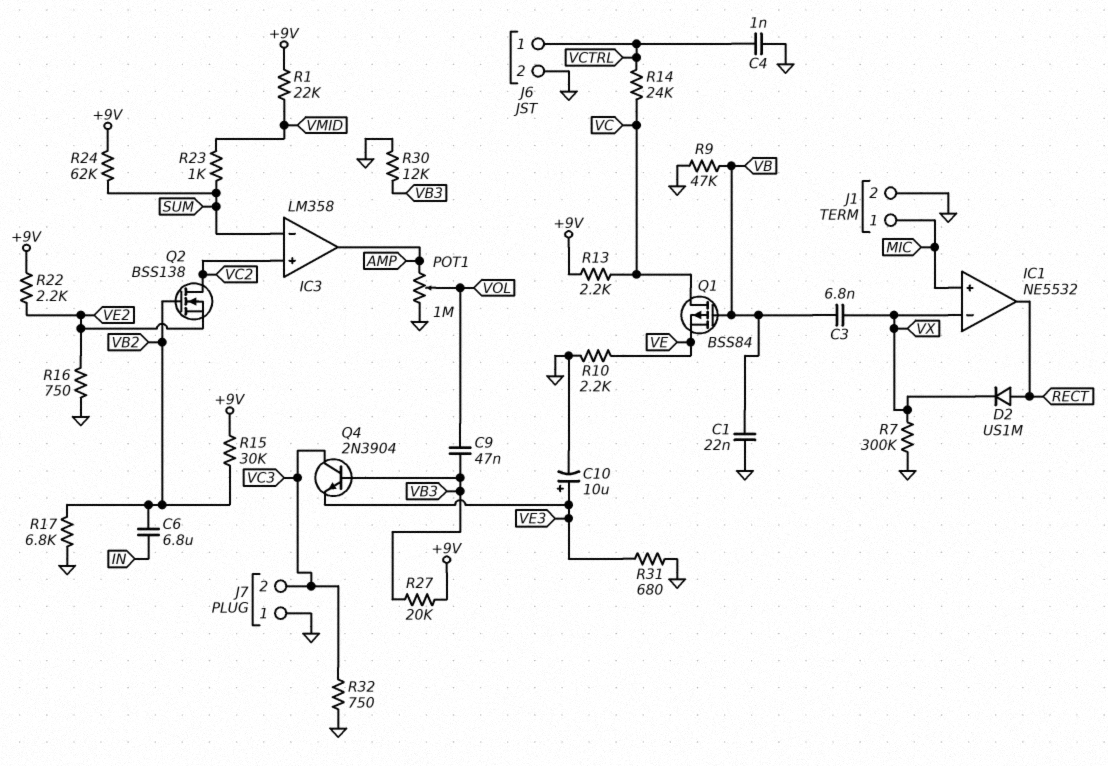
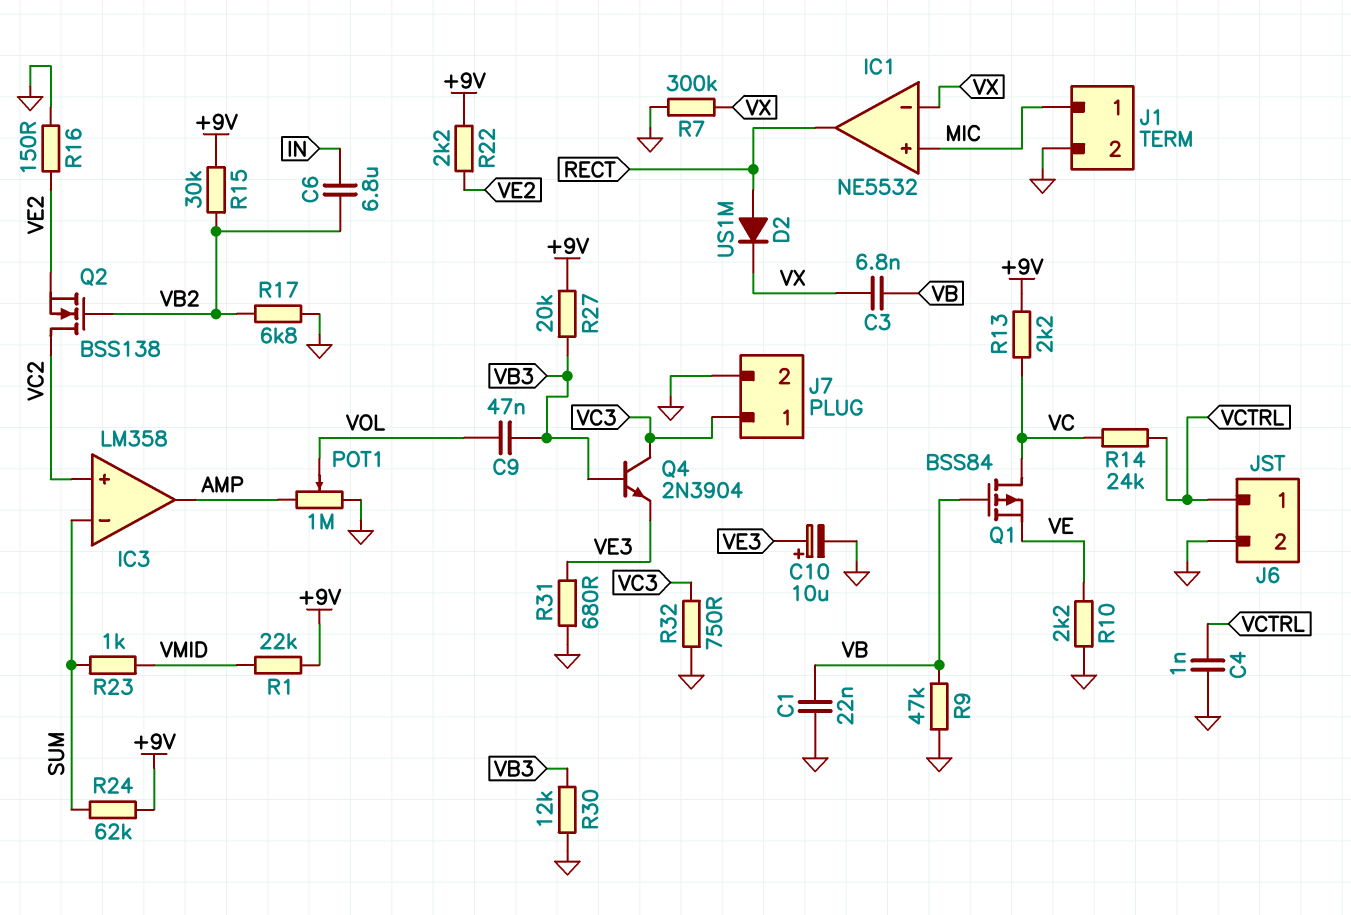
J7 pin 1: GND -> VC3
J7 pin 2: VC3 -> GND
R16: 750 (GND, VE2) -> 150 (GND, VE2)

